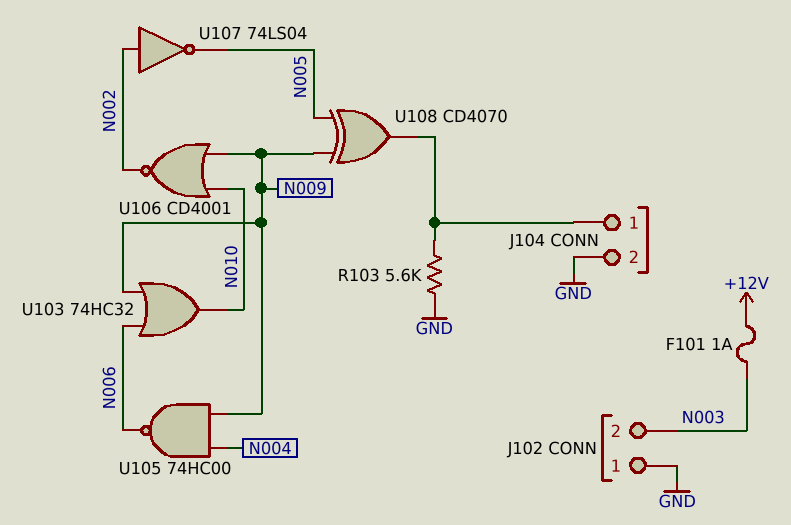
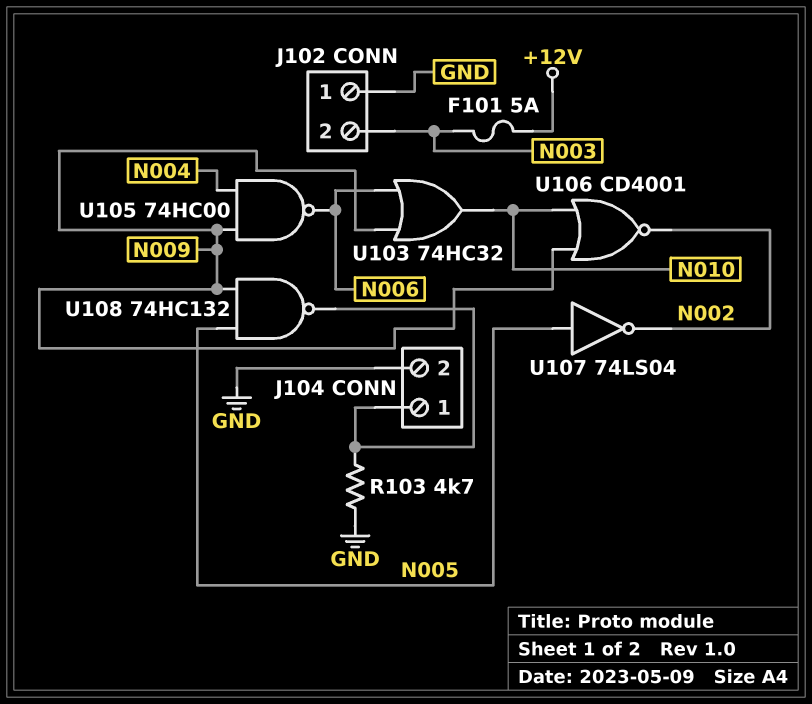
F101: 1A (+12V, N003) -> 5A (+12V, N003)
R103: 5.6k (GND, J104/1) -> 4.7k (GND, J104/1)
U107: NOT 74LS04 (in N002, out N005) -> NOT 74LS04 (in N005, out N002)
U108: XOR CD4070 (in N005, in N009, out J104/1) -> NAND 74HC132 (in N005, in N009, out J104/1)

